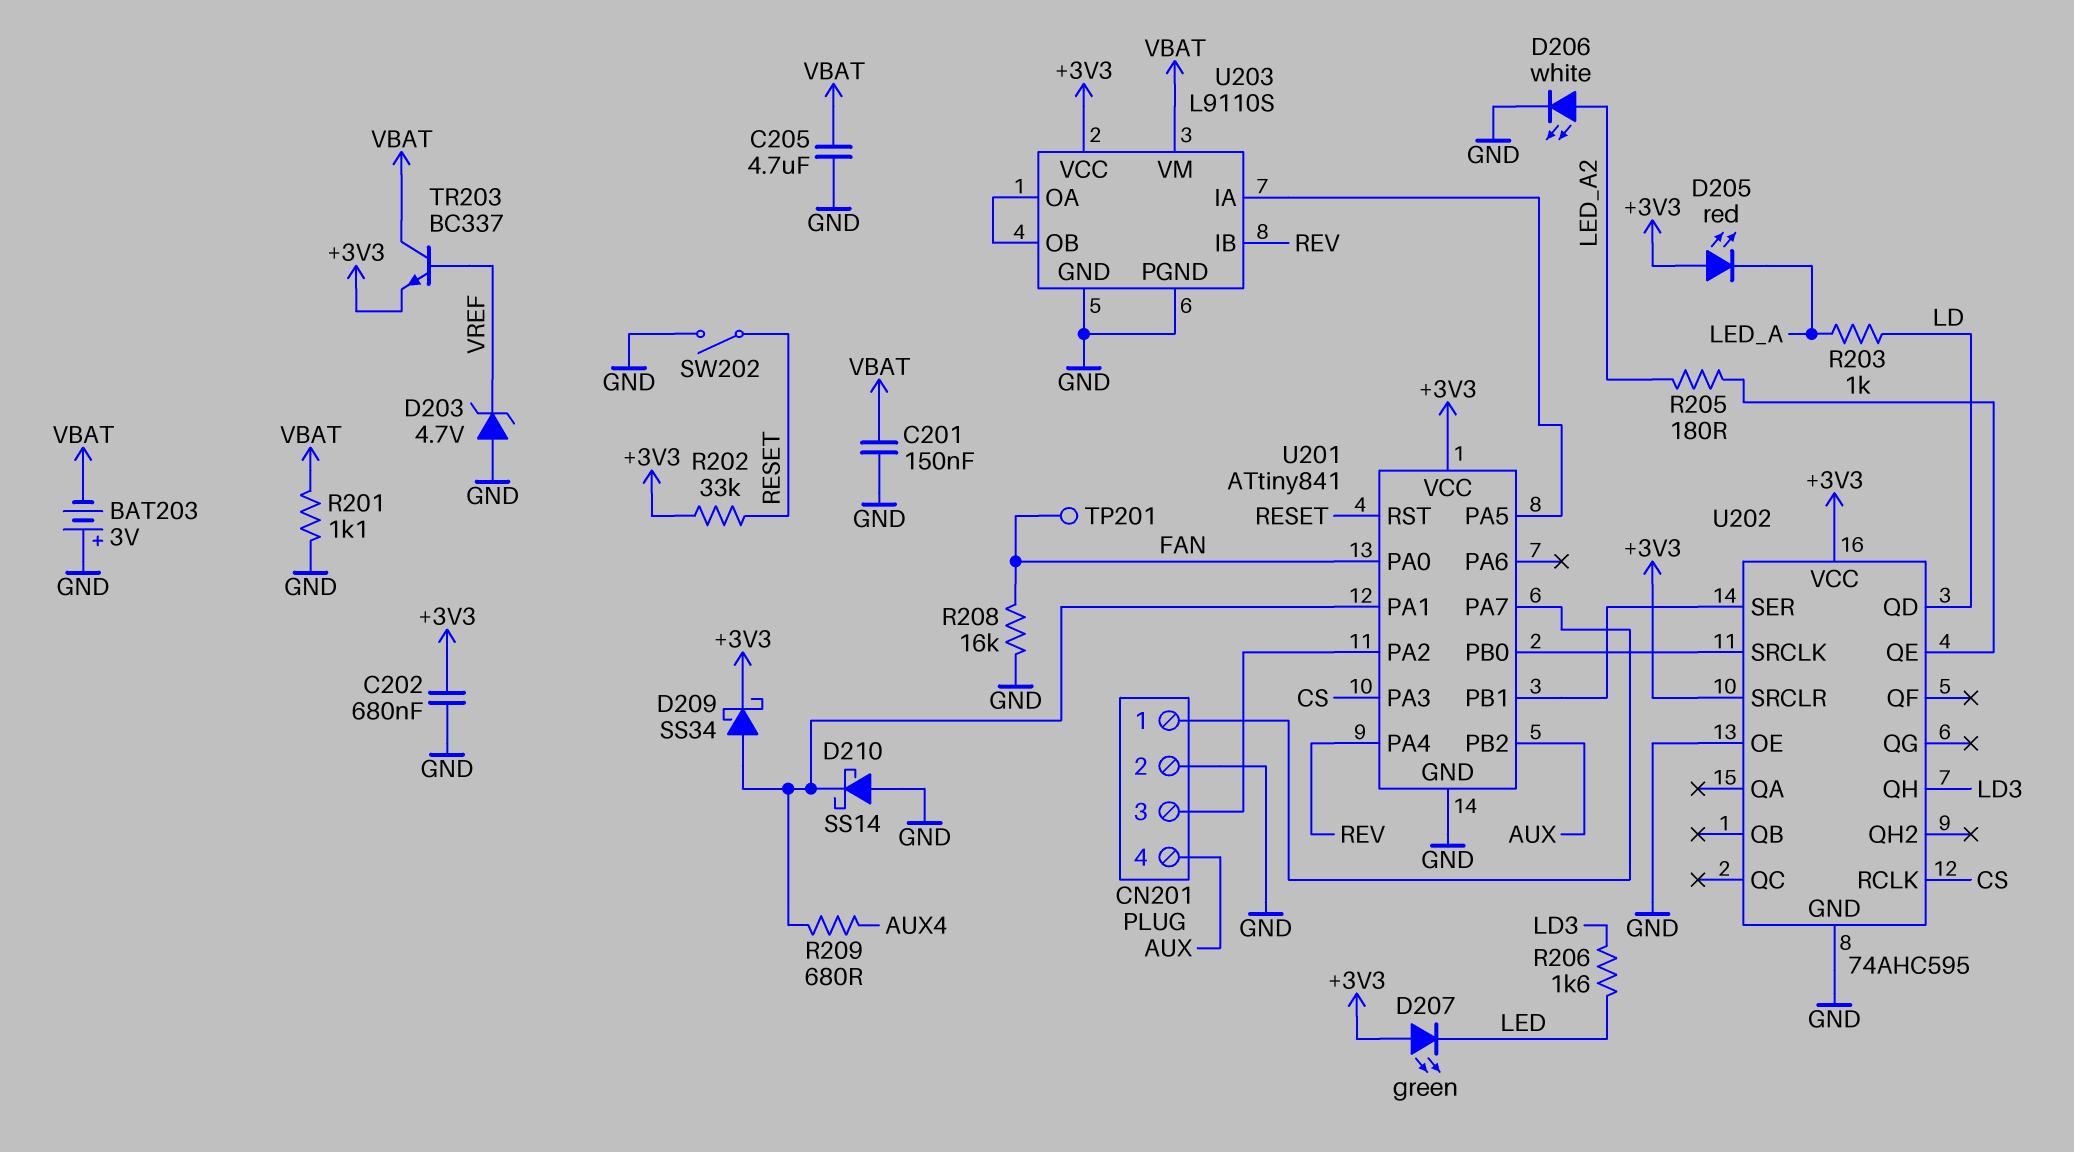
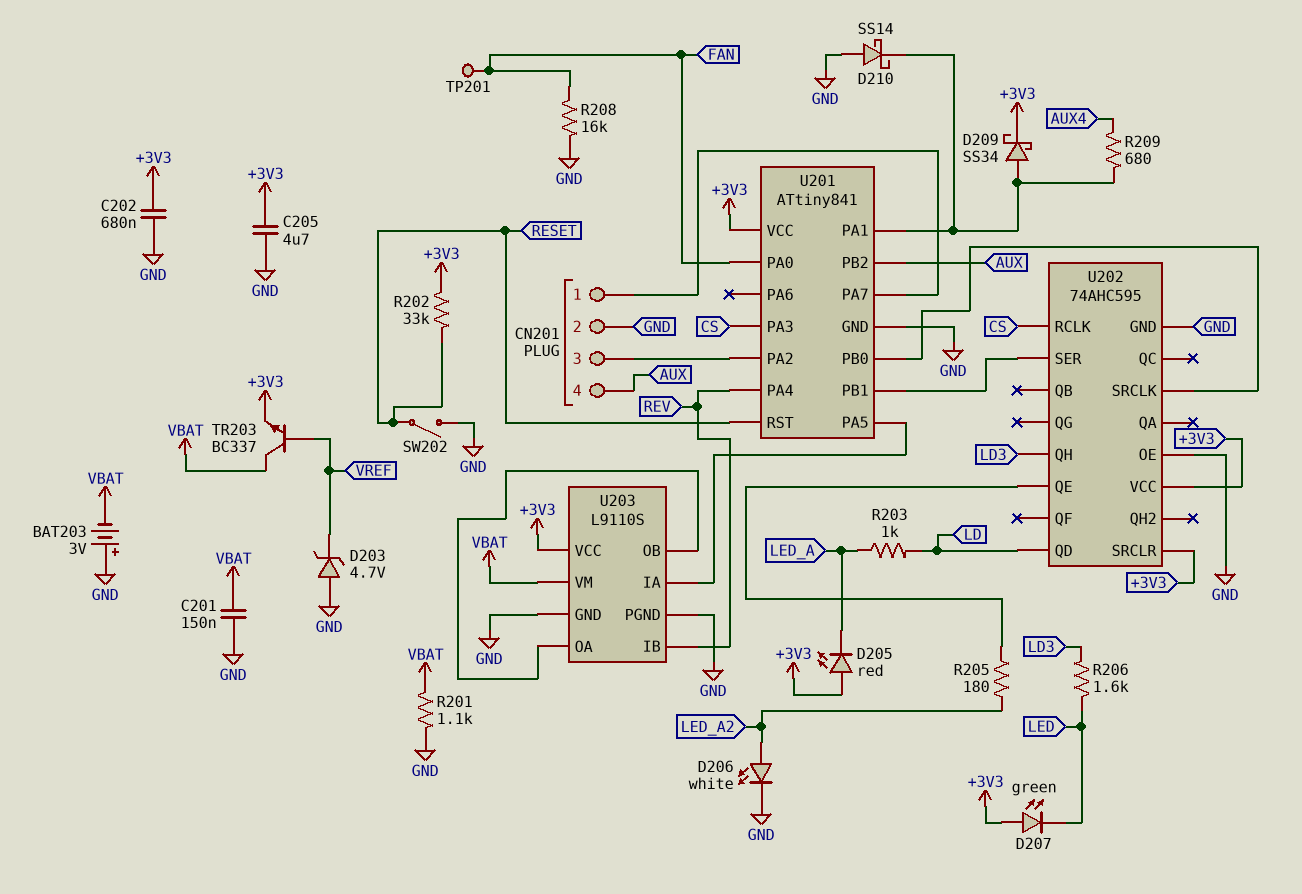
C205: 4.7uF (GND, VBAT) -> 4.7uF (+3V3, GND)

